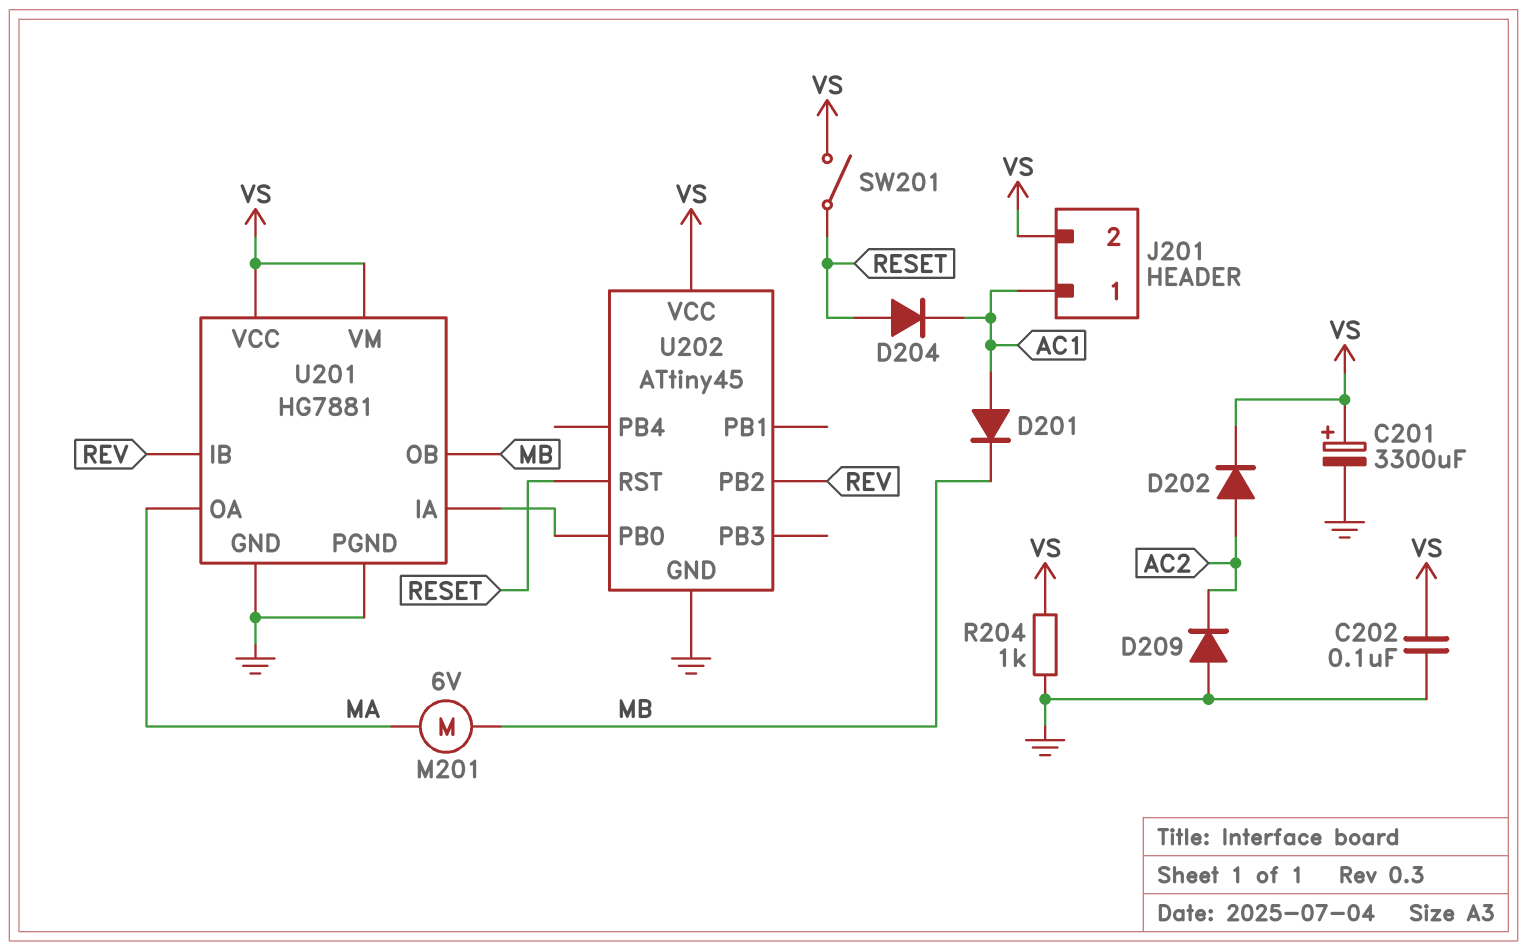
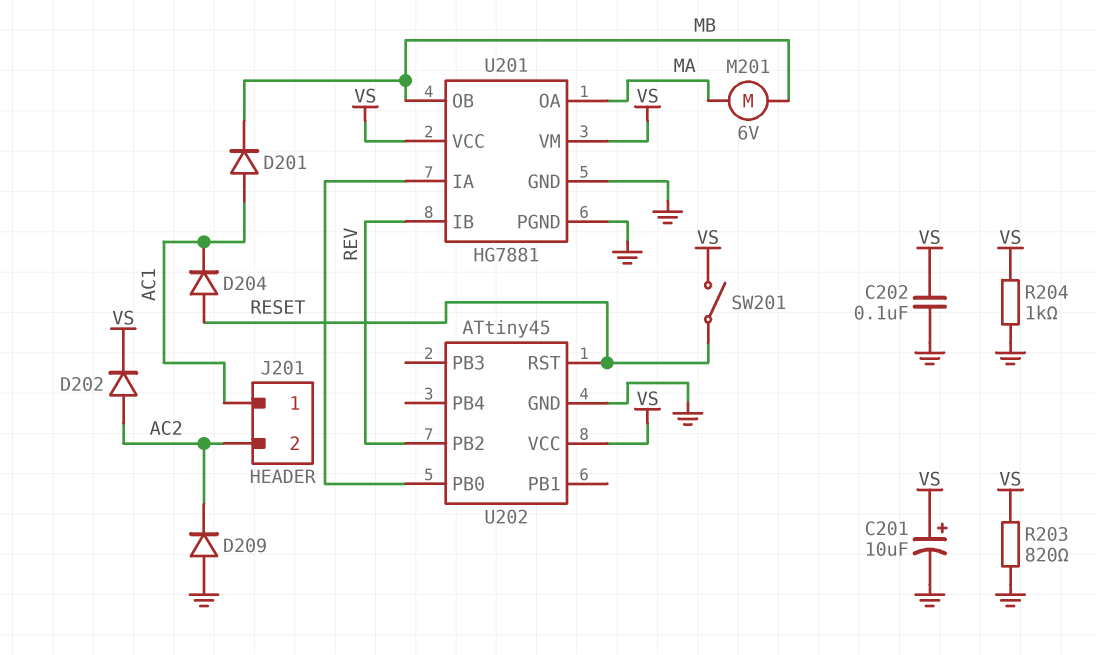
C201: 3300uF (plus VS, minus GND) -> 10uF (plus VS, minus GND)
J201 pin 2: VS -> AC2
R203: none -> 820 (GND, VS)

